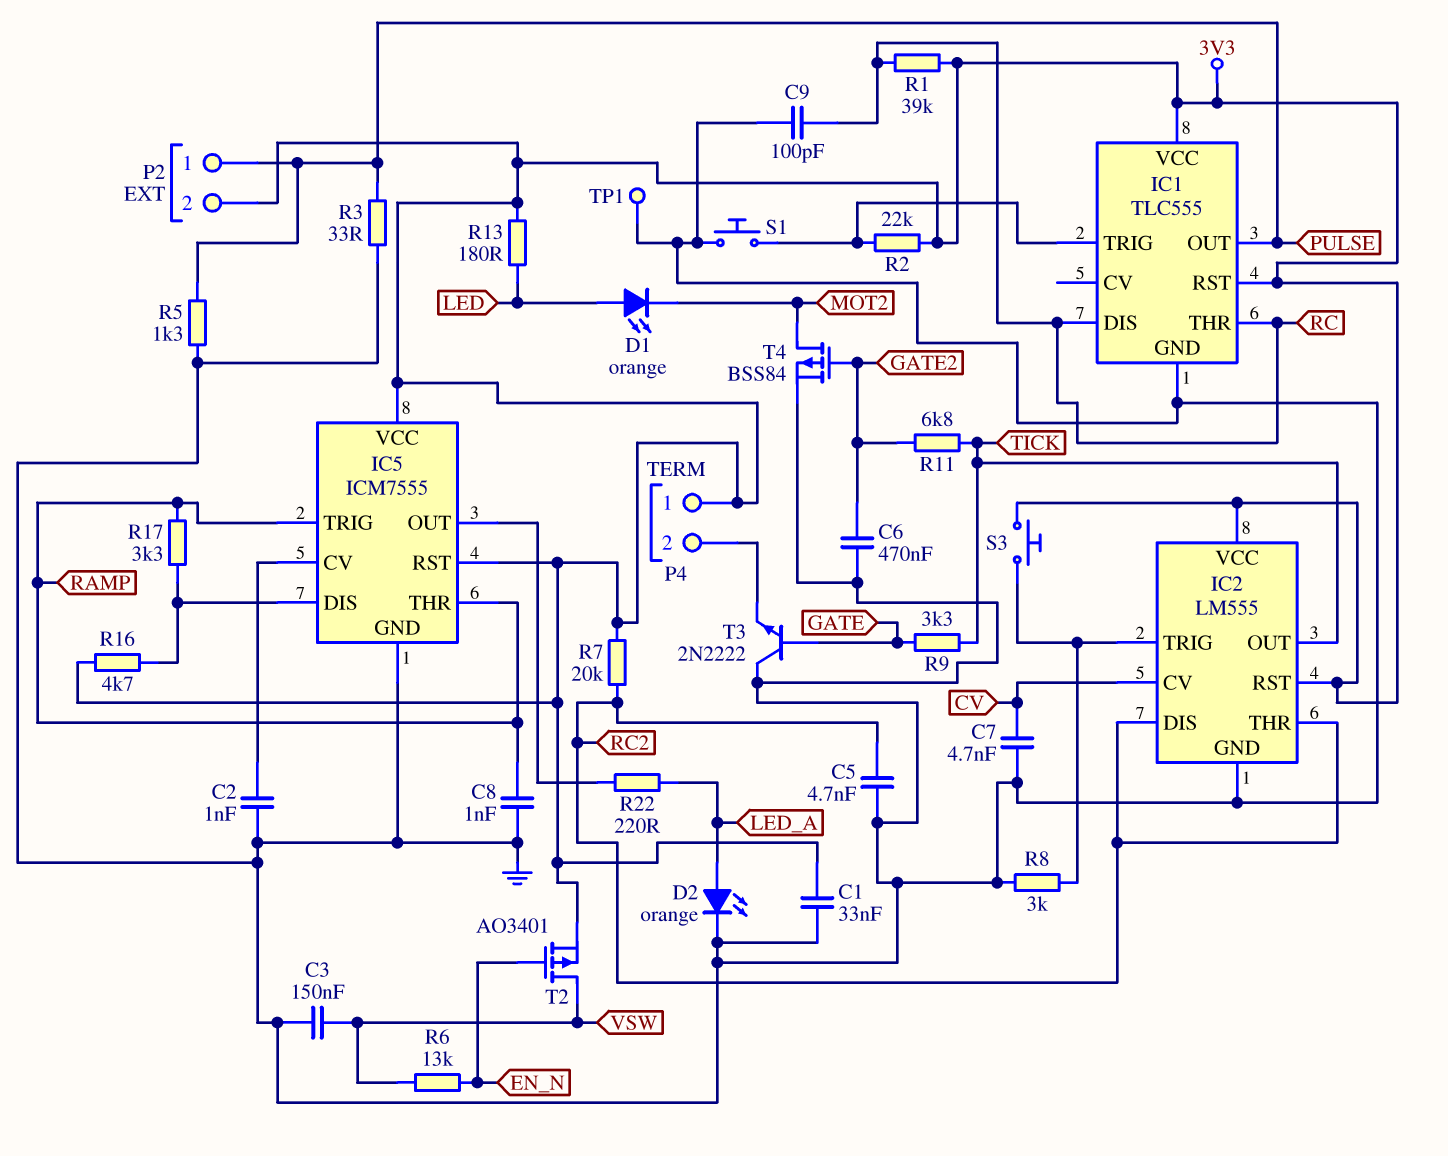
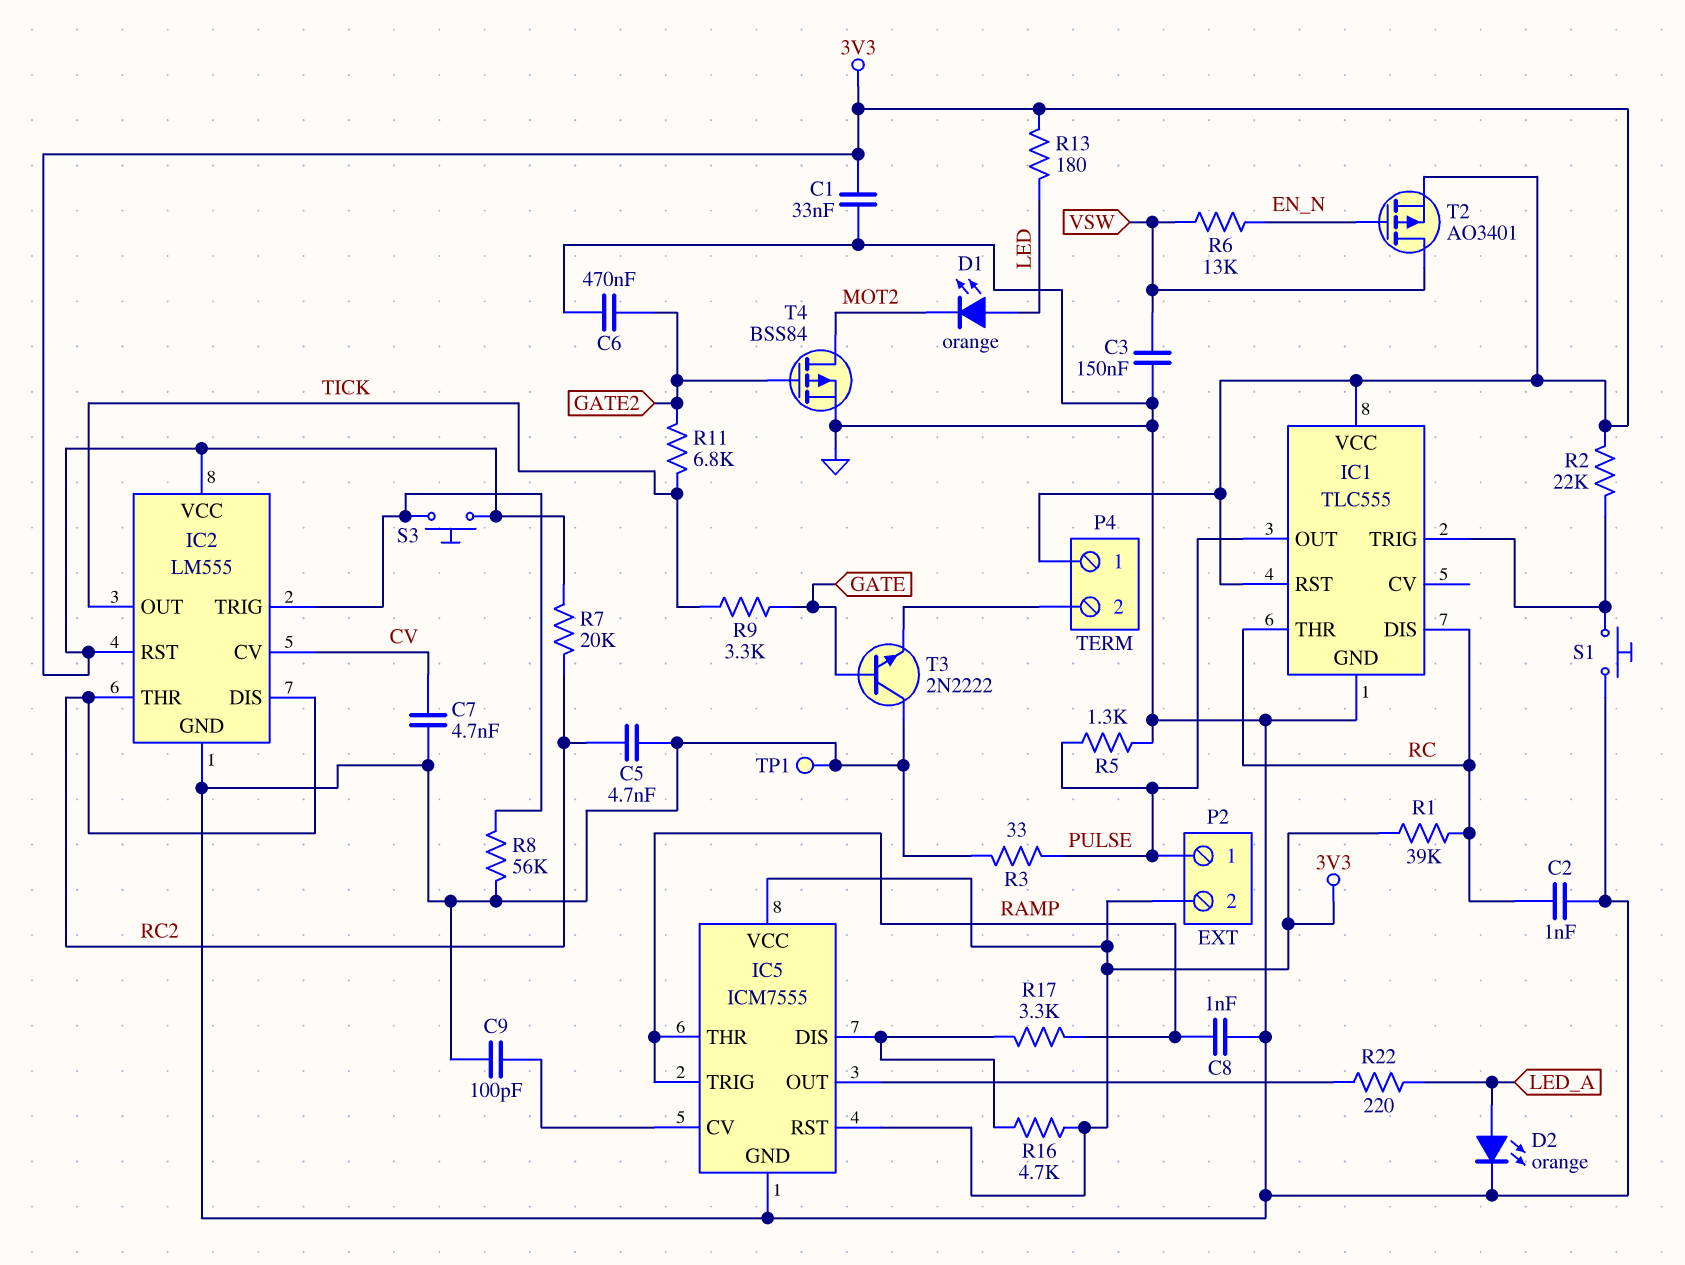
C2: 1nF (GND, IC5/CV) -> 1nF (GND, RC)
C9: 100pF (GND, RC) -> 100pF (GND, IC5/CV)
R8: 3k (GND, IC2/TRIG) -> 56k (GND, IC2/TRIG)

